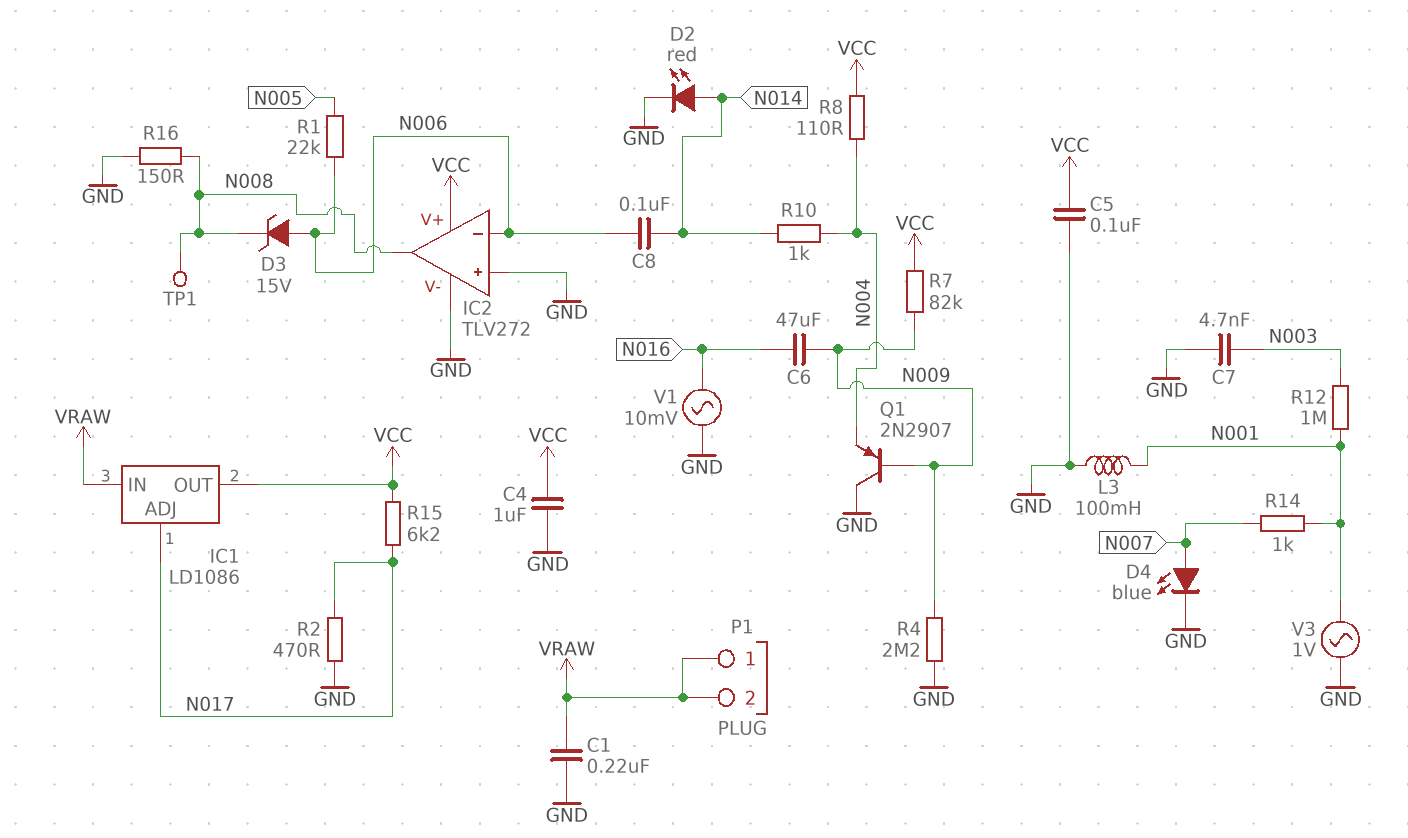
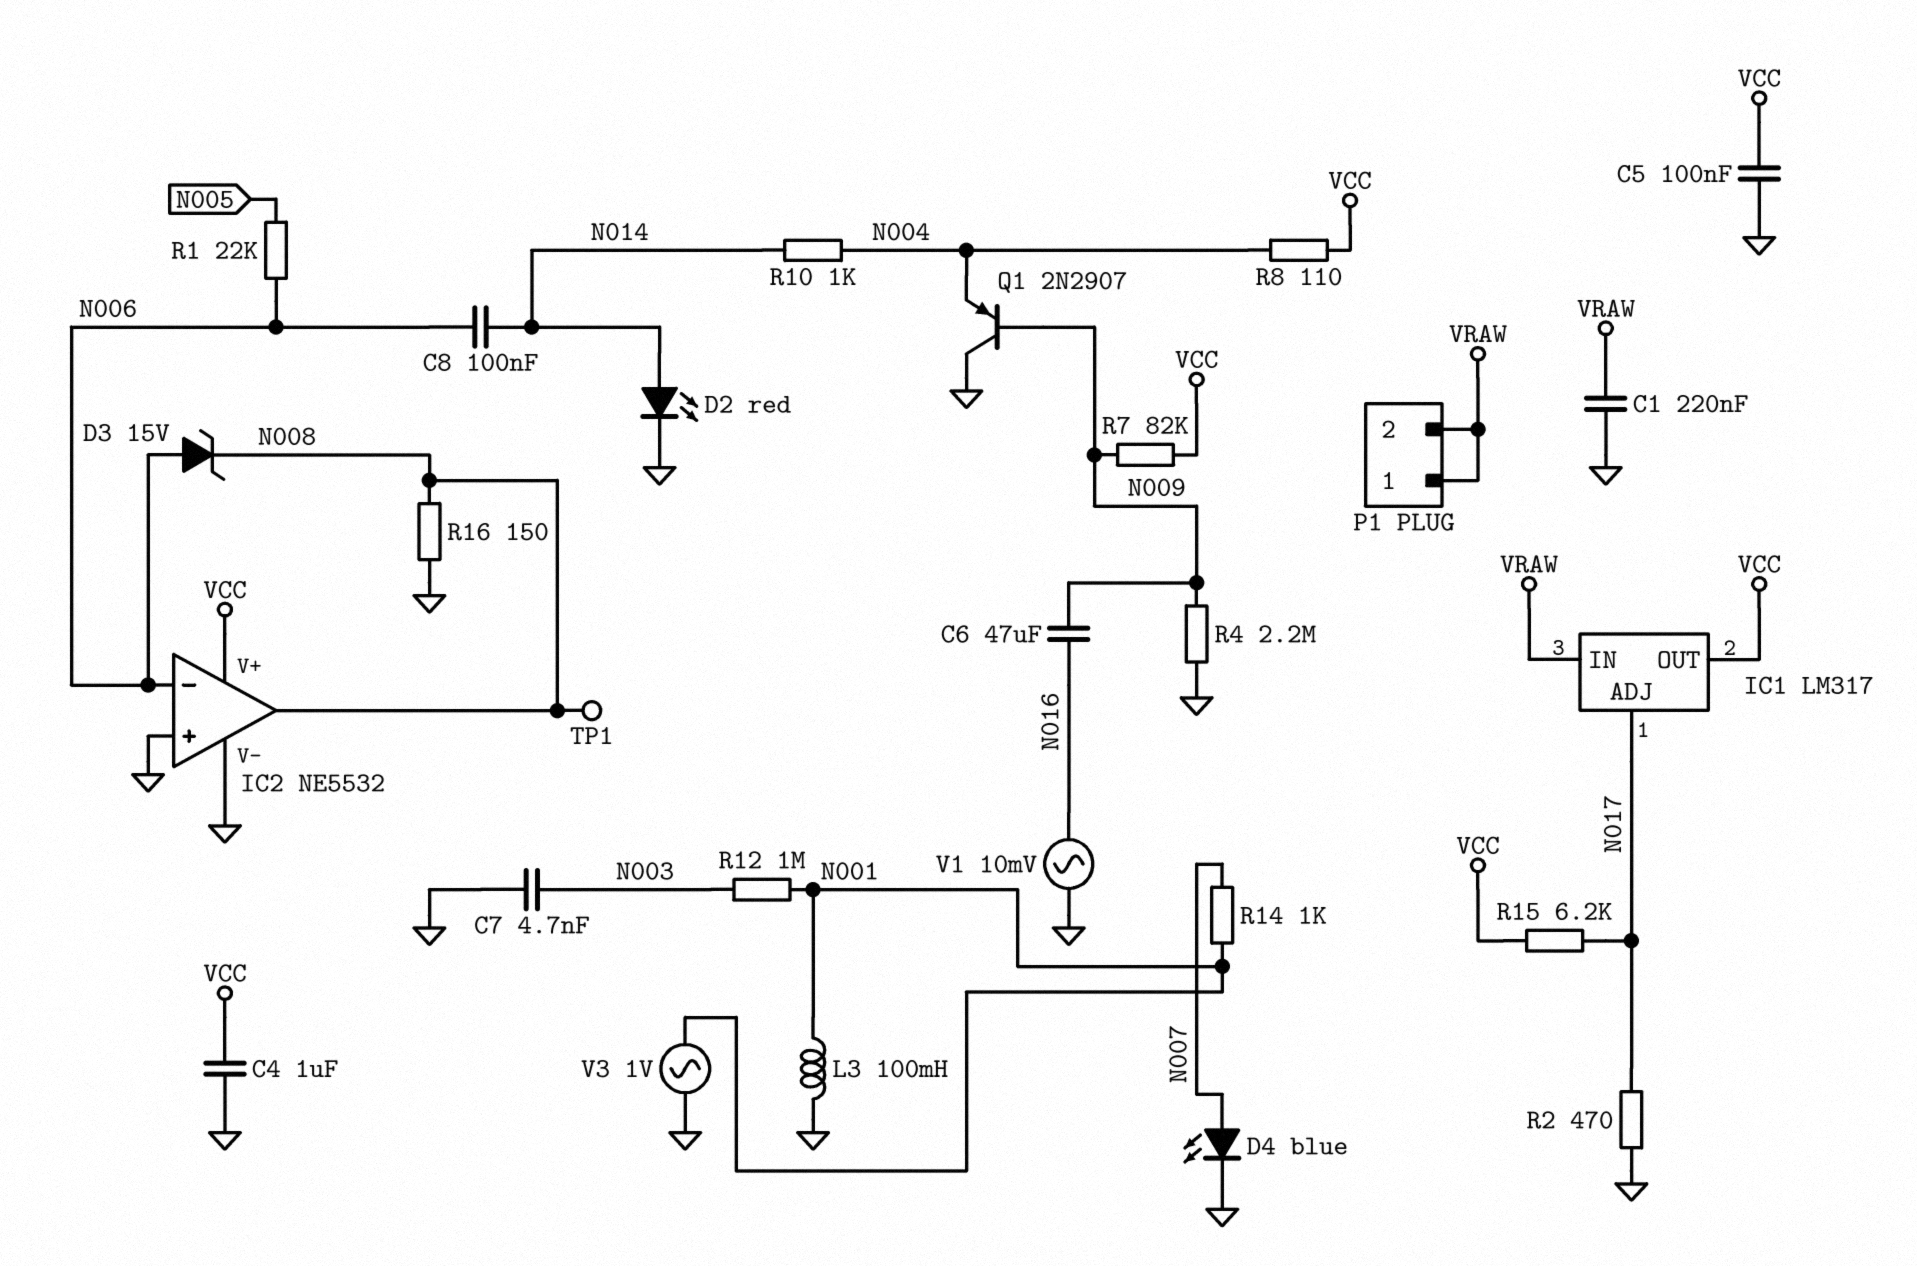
IC1: LD1086 -> LM317
IC2: TLV272 -> NE5532

